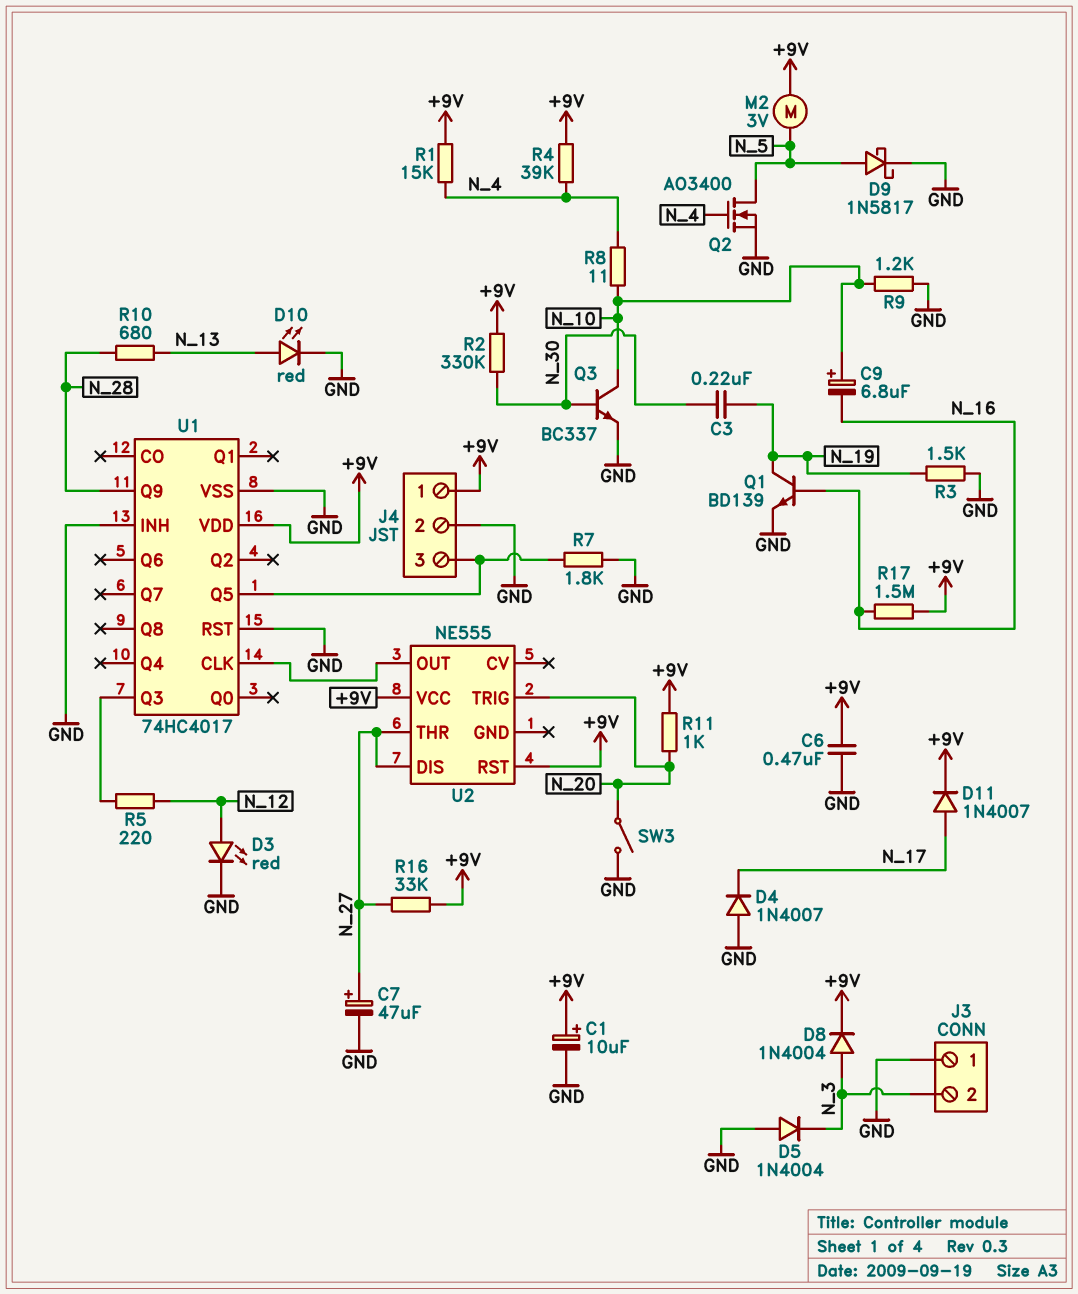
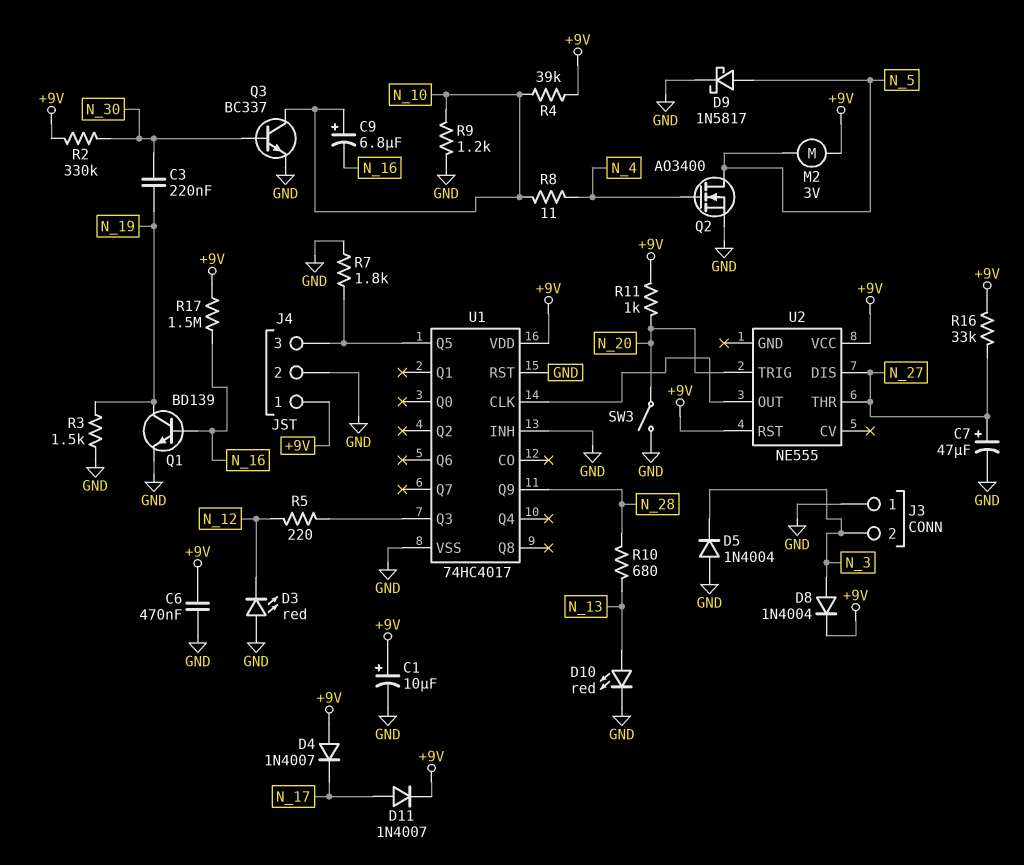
D3: LED red (A N_12, K GND) -> LED red (A GND, K N_12)
D4: diode 1N4007 (A GND, K N_17) -> diode 1N4007 (A +9V, K N_17)
R1: 15k (+9V, N_4) -> none
R4: 39k (+9V, N_4) -> 39k (+9V, N_10)

